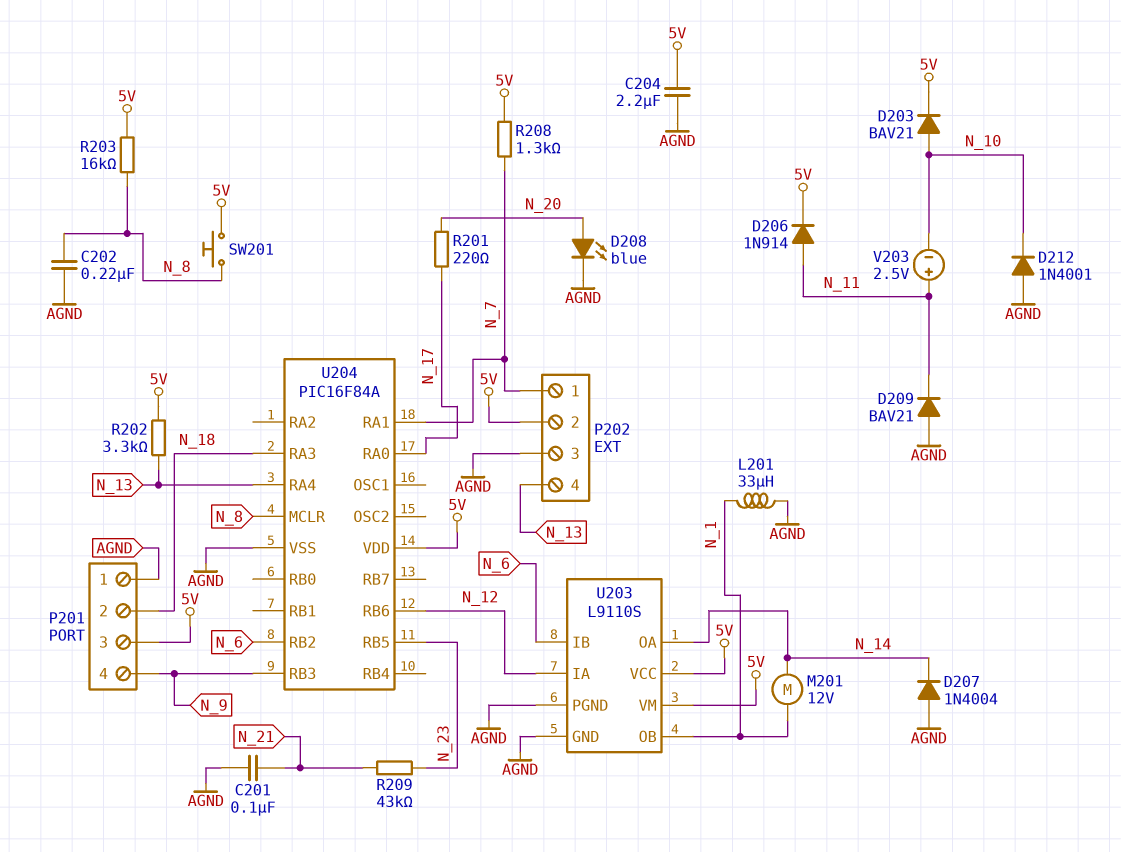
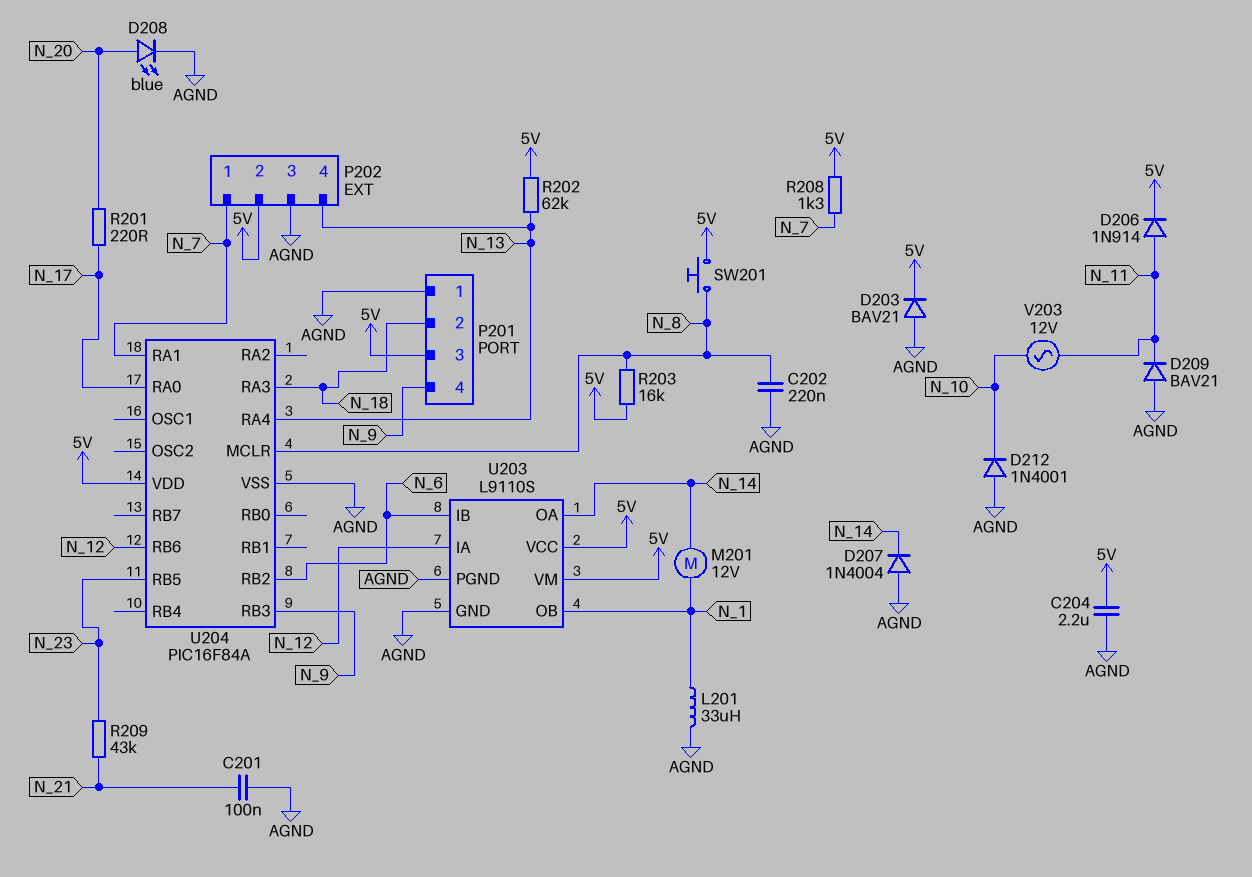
D203: diode BAV21 (A N_10, K 5V) -> diode BAV21 (A AGND, K 5V)
R202: 3.3k (5V, N_13) -> 62k (5V, N_13)
V203: 2.5V (plus N_11, minus N_10) -> AC 12V (N_10, N_11)

